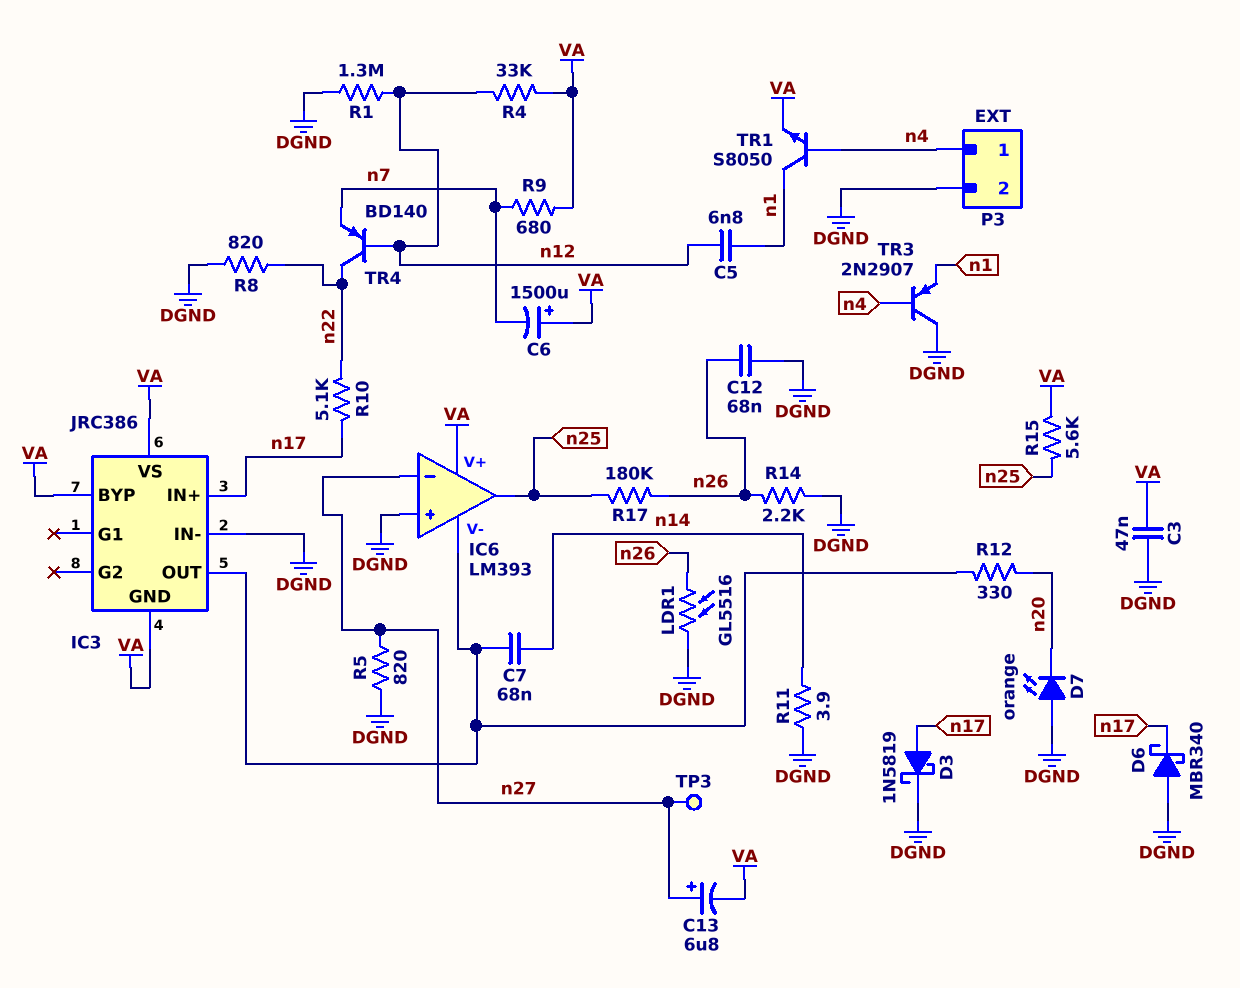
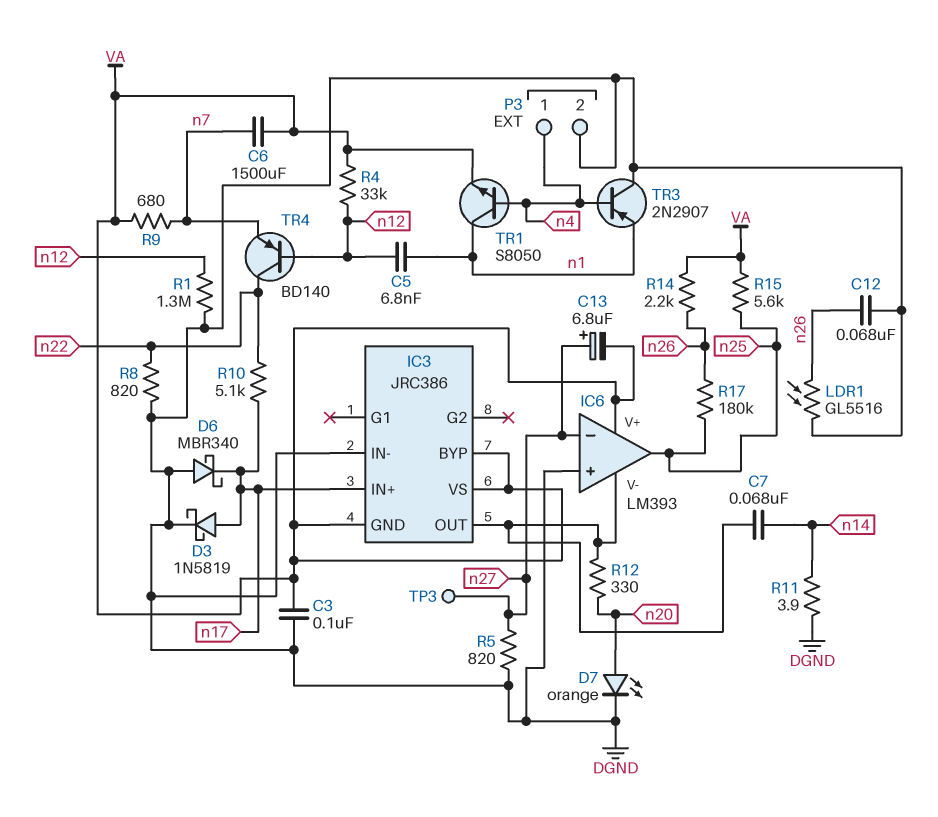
C3: 47nF (DGND, VA) -> 100nF (DGND, VA)
C6: 1500uF (plus VA, minus n7) -> 1500uF (VA, n7)
D7: LED orange (A DGND, K n20) -> LED orange (A n20, K DGND)
R14: 2.2k (DGND, n26) -> 2.2k (VA, n26)

